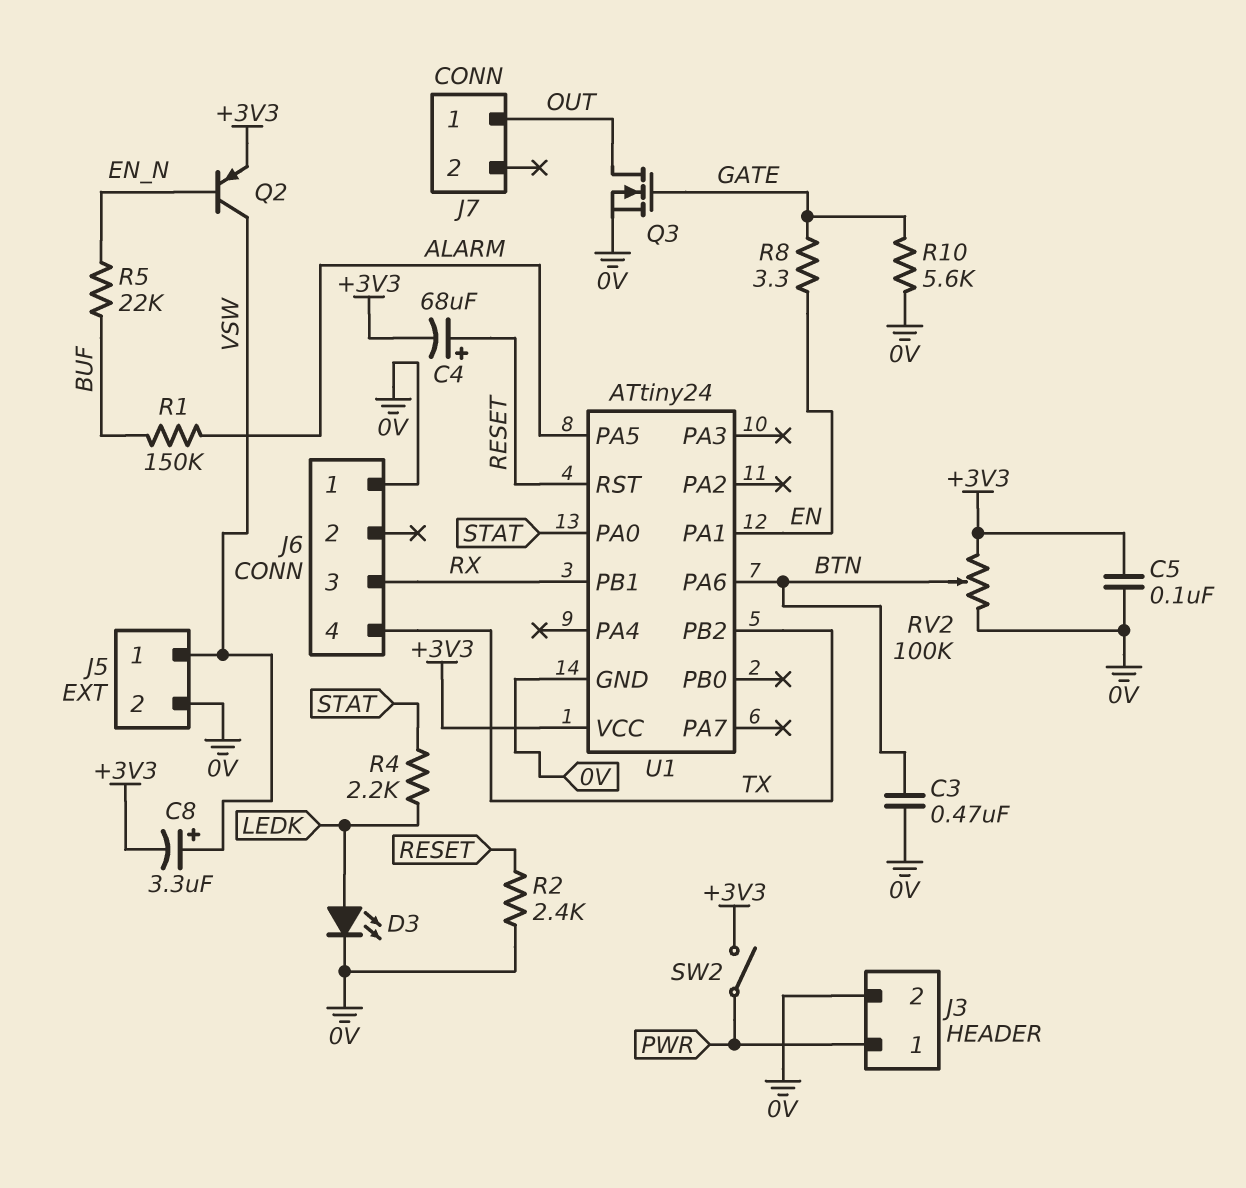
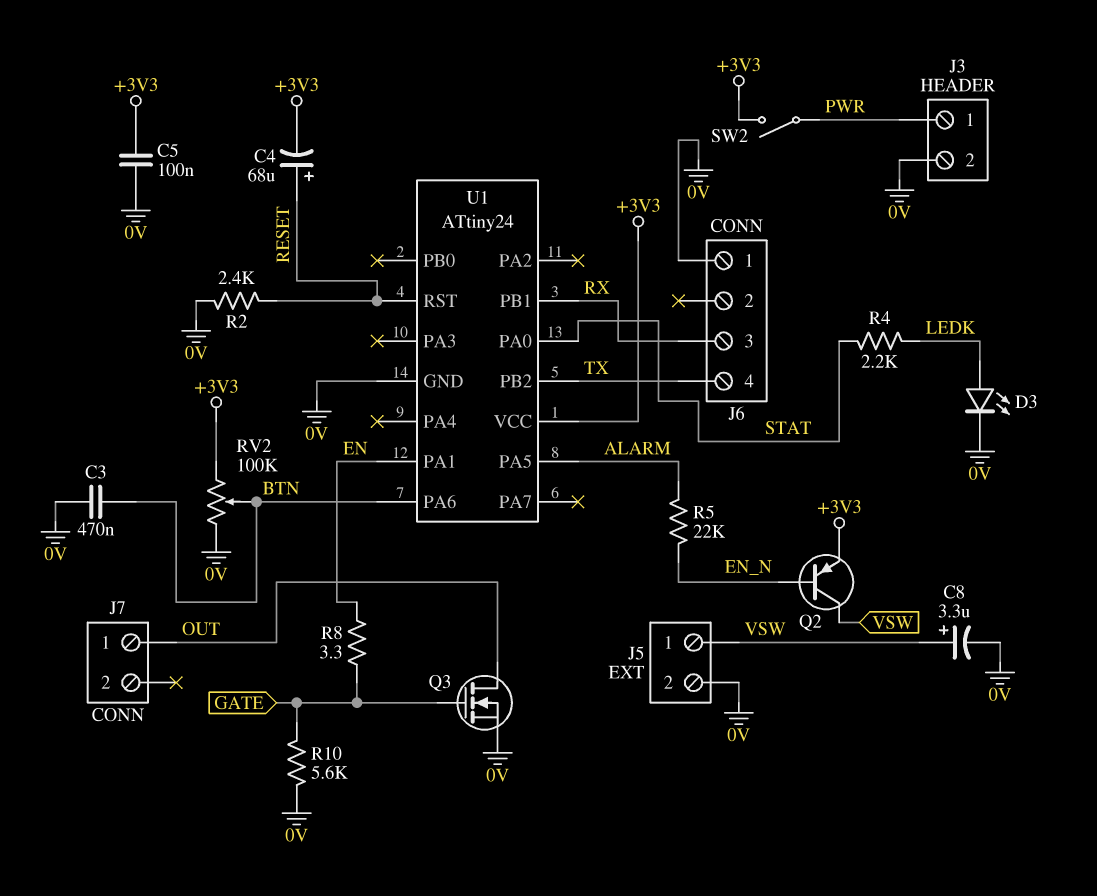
C8: 3.3uF (plus VSW, minus +3V3) -> 3.3uF (plus VSW, minus 0V)
R1: 150k (ALARM, BUF) -> none
R5: 22k (BUF, EN_N) -> 22k (ALARM, EN_N)

